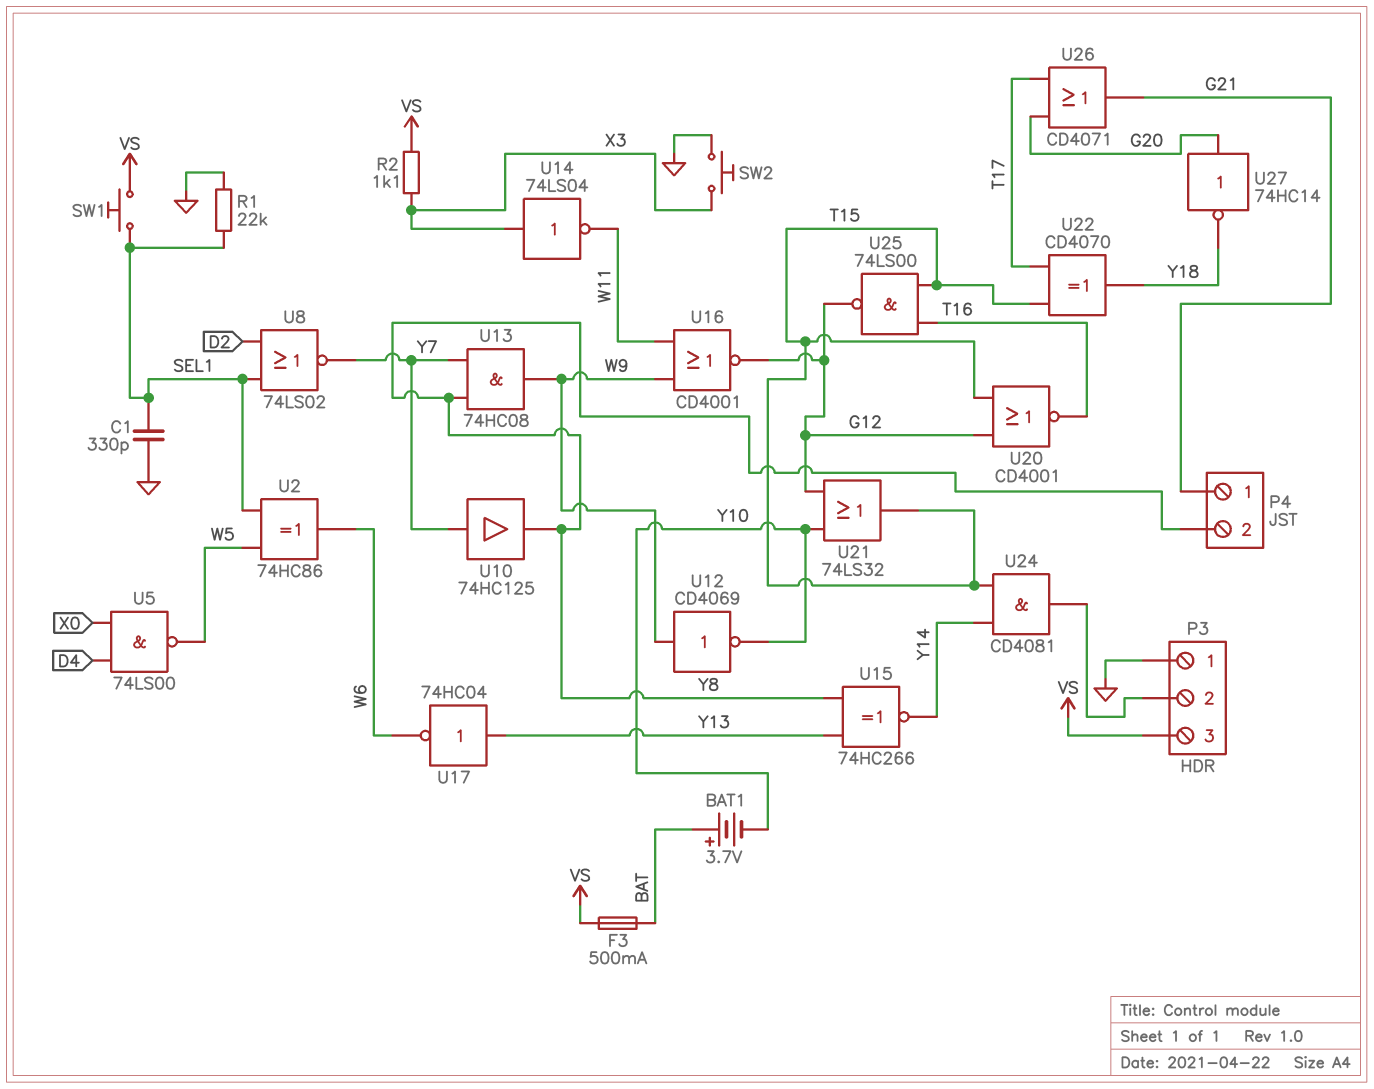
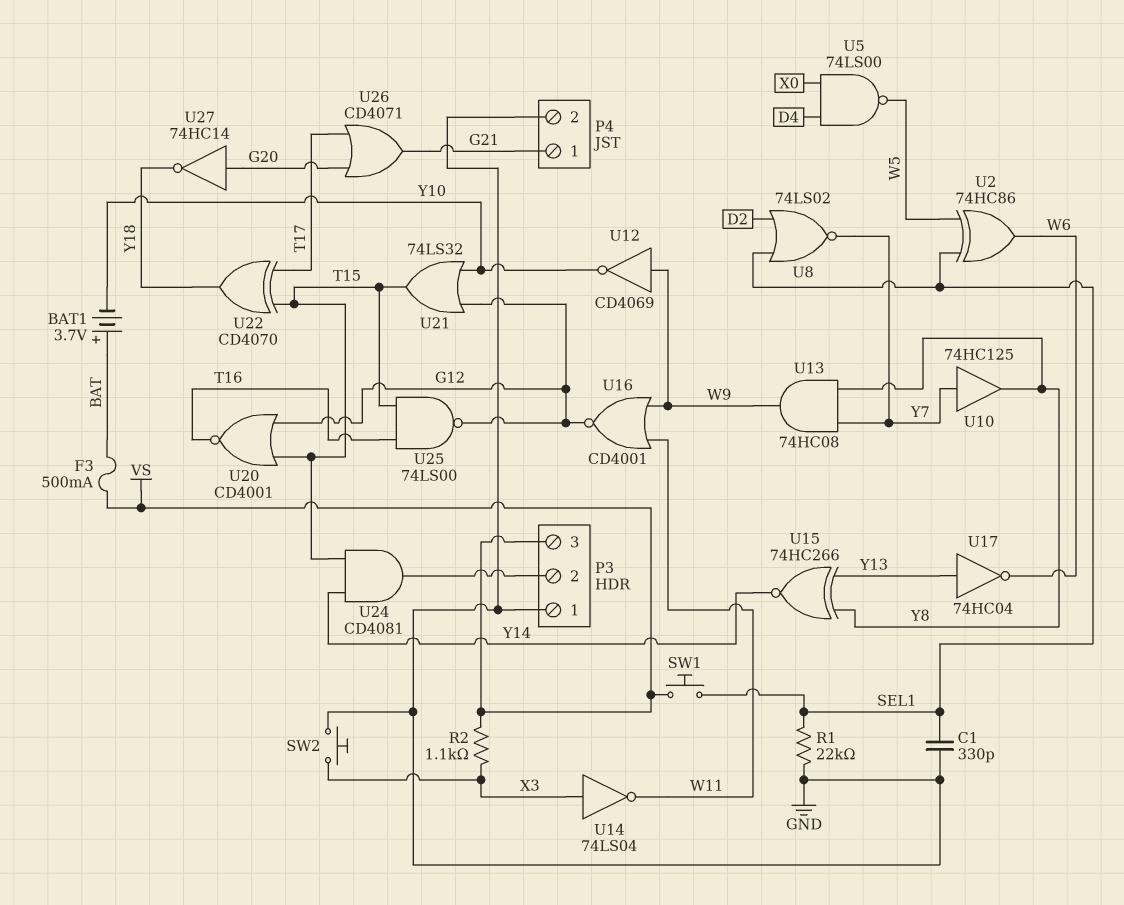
P4 pin 2: Y8 -> GND

